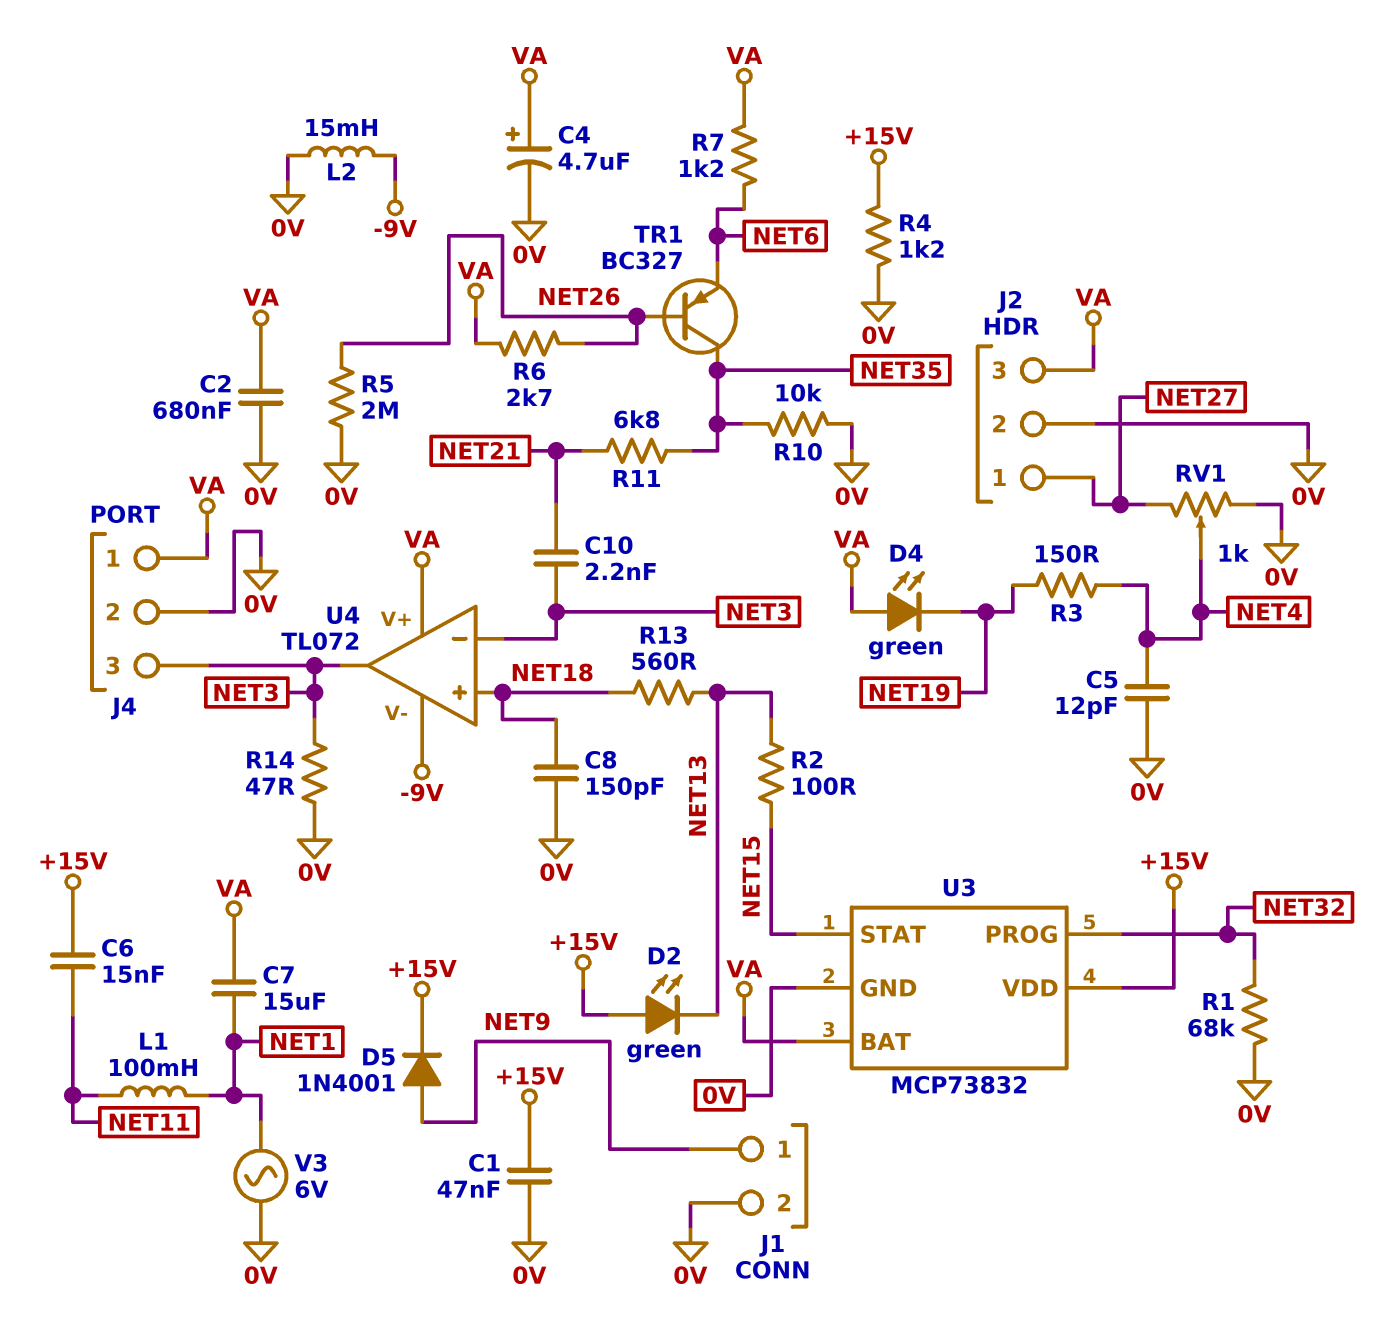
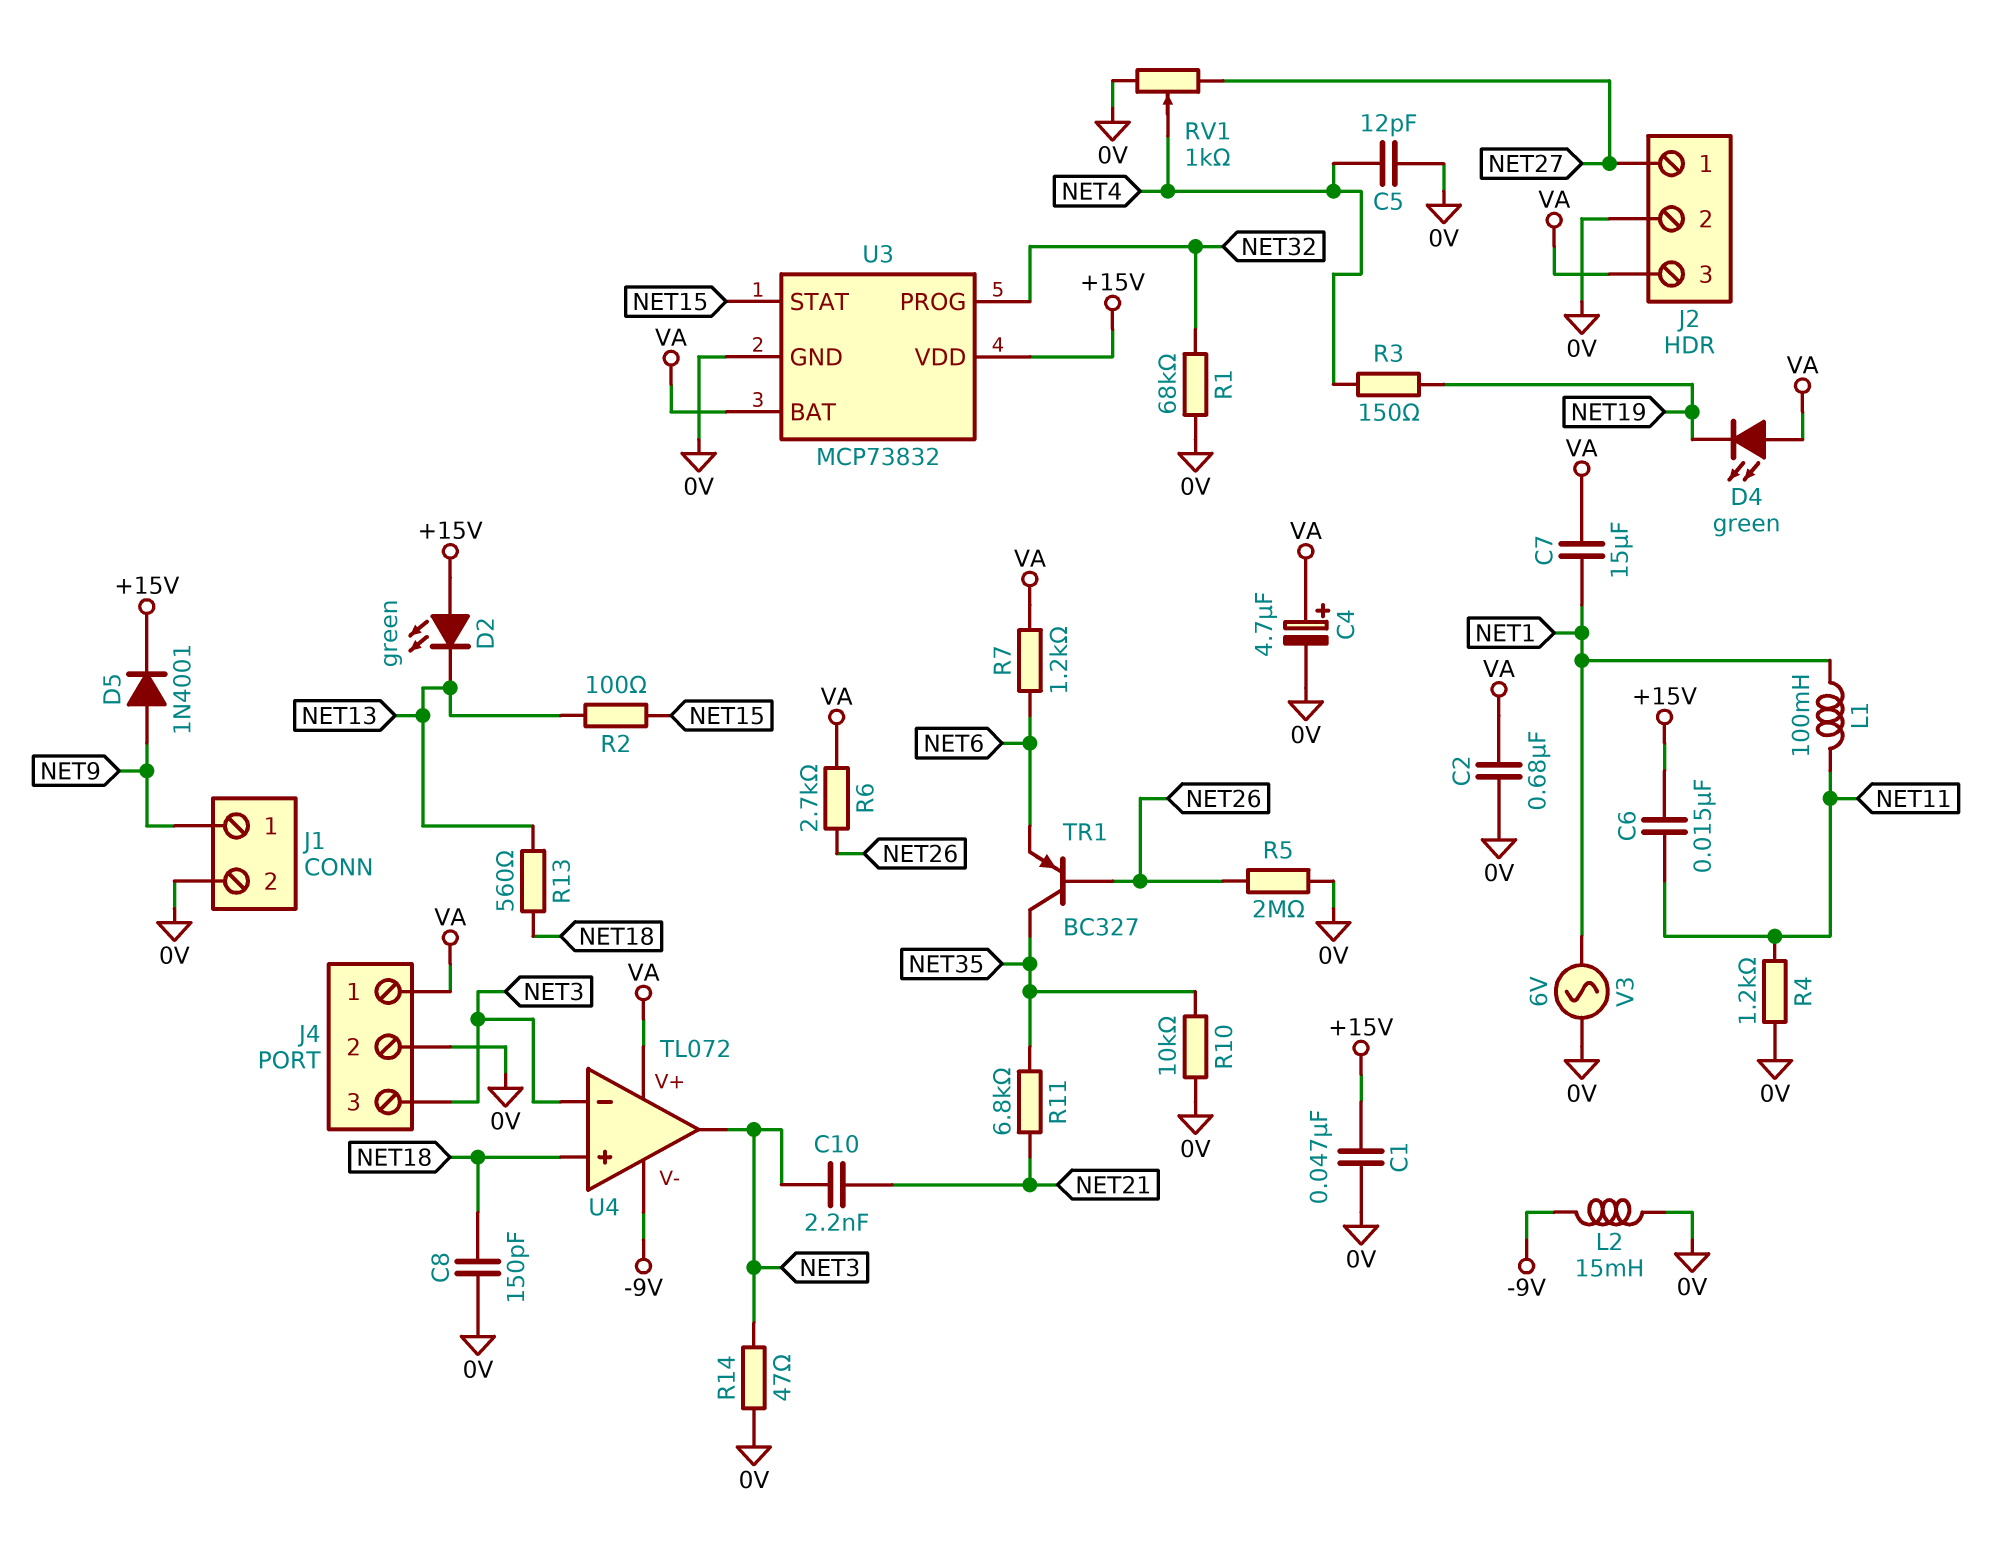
R4: 1.2k (+15V, 0V) -> 1.2k (0V, NET11)

